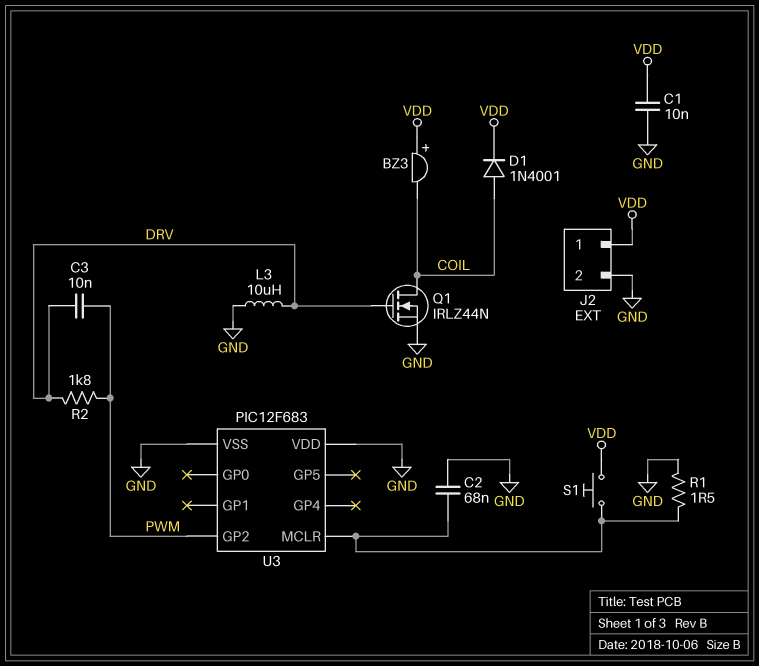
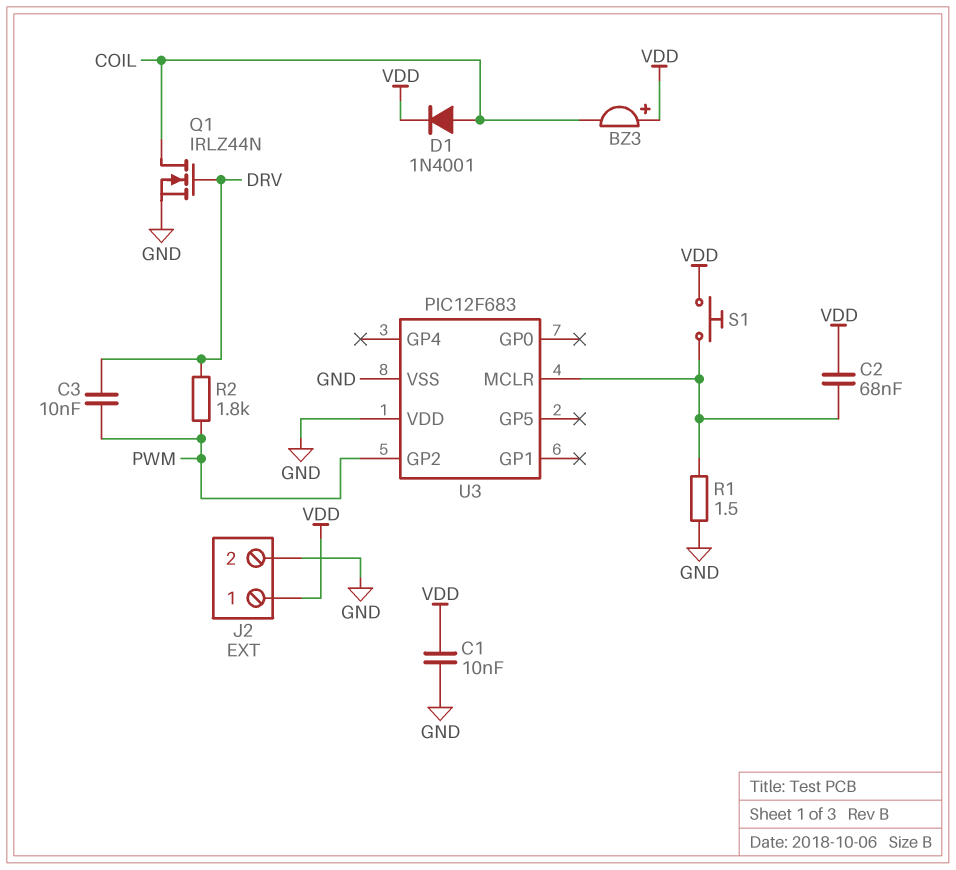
C2: 68nF (GND, U3/MCLR) -> 68nF (U3/MCLR, VDD)
L3: 10uH (DRV, GND) -> none

